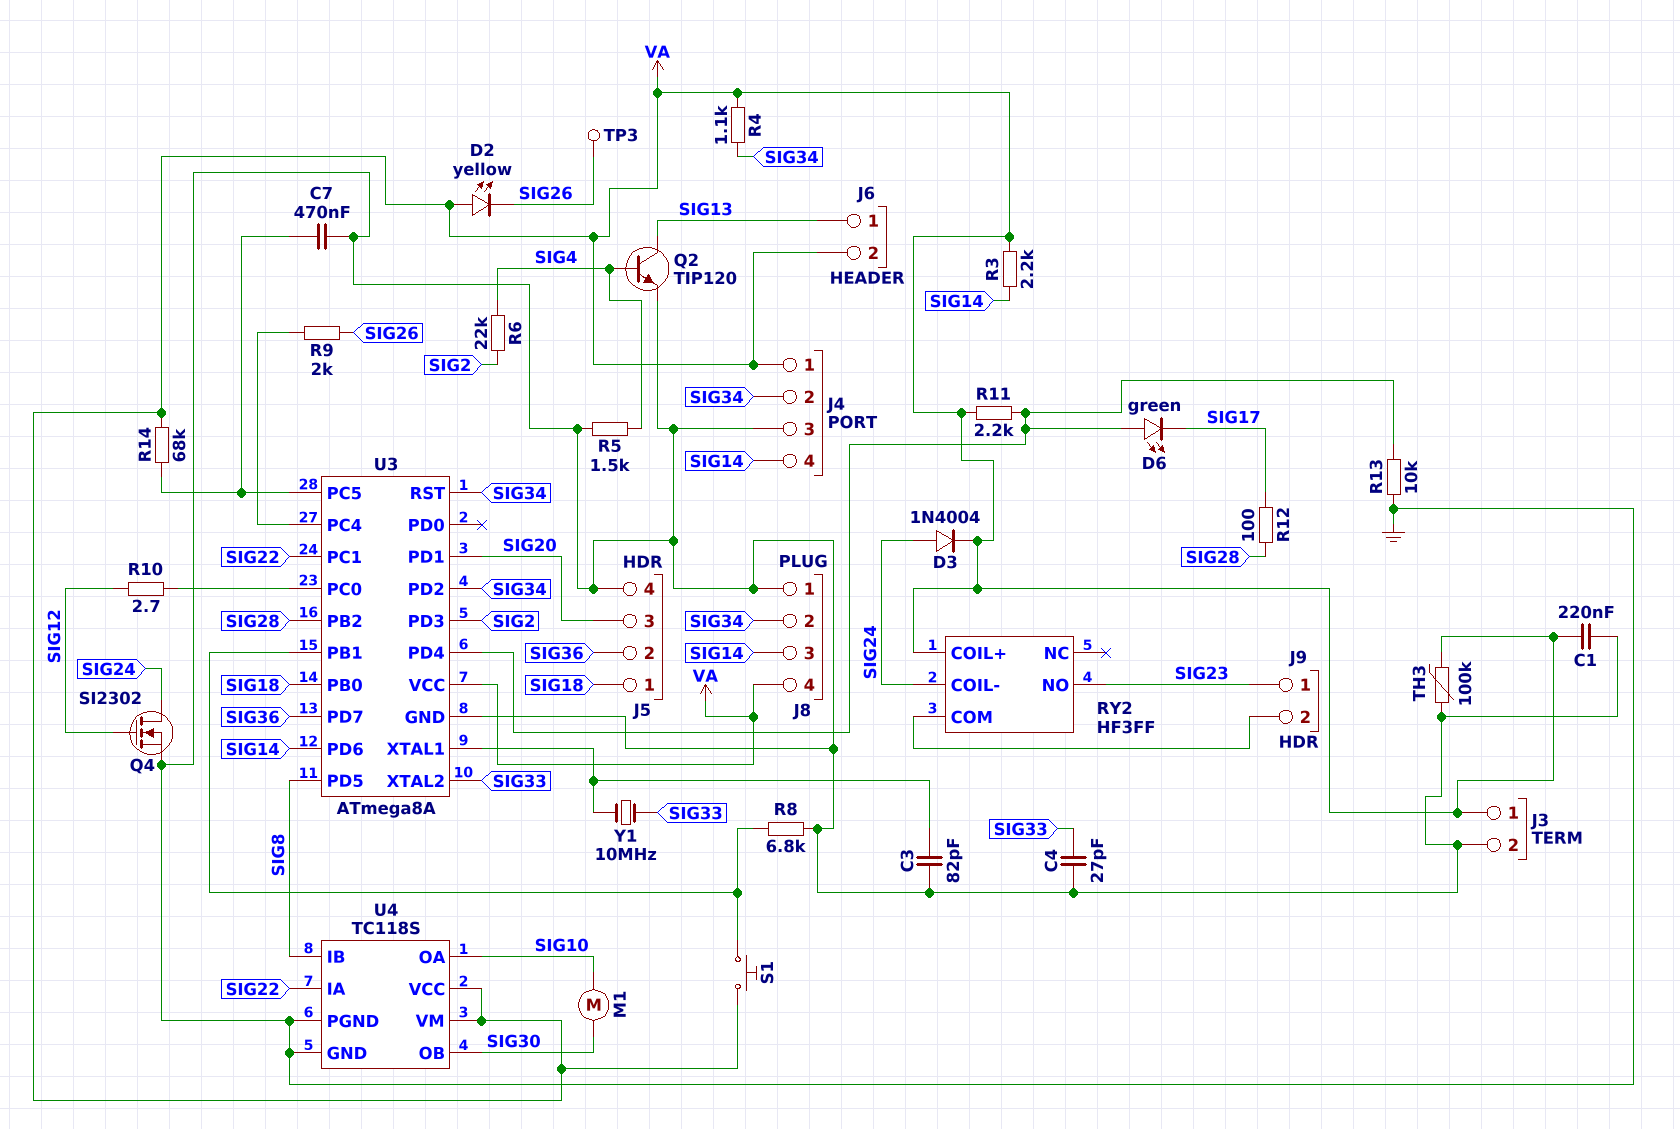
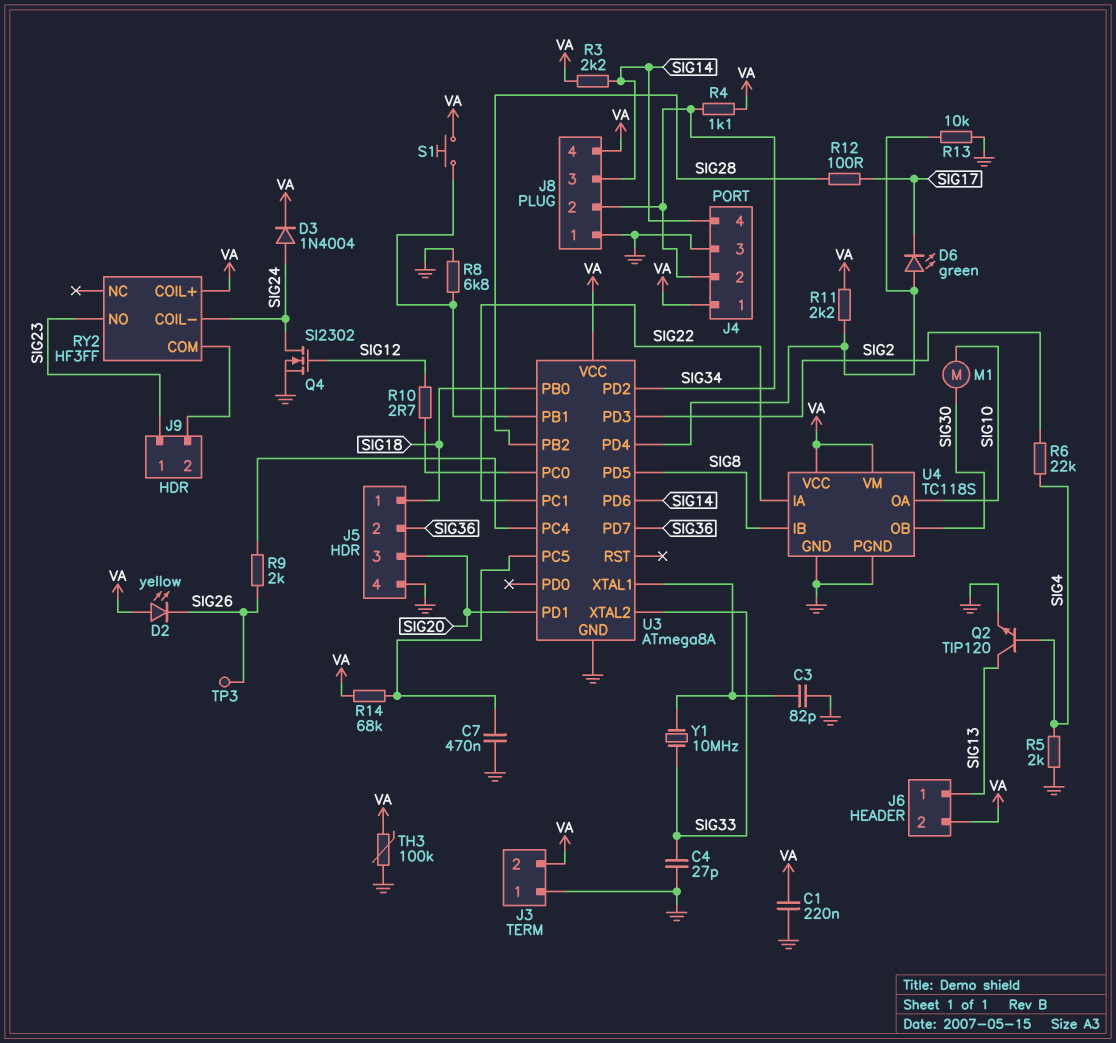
J3 pin 1: VA -> GND
J3 pin 2: GND -> VA
R5: 1.5k (GND, SIG4) -> 2k (GND, SIG4)
U3 pin RST: SIG34 -> none

